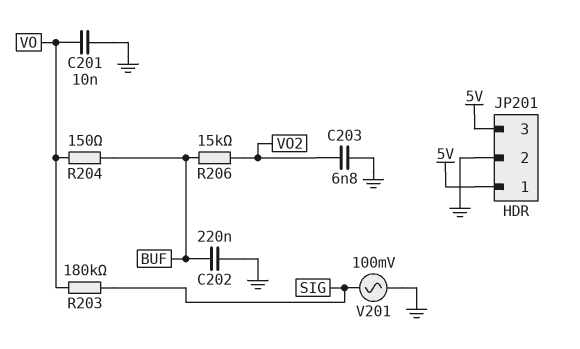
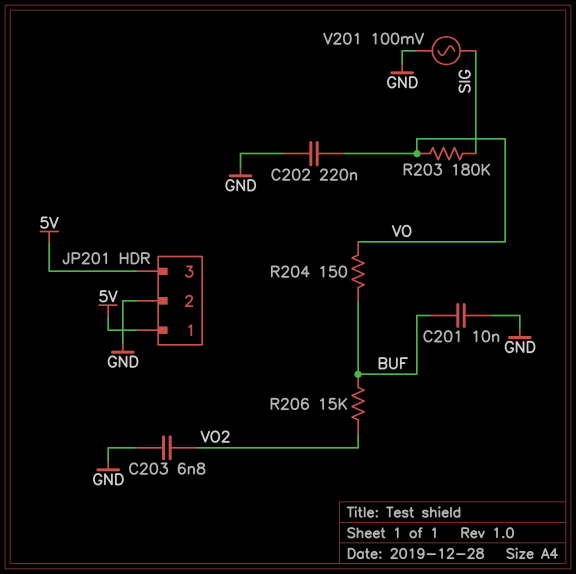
C201: 10nF (GND, VO) -> 10nF (BUF, GND)
C202: 220nF (BUF, GND) -> 220nF (GND, VO)

